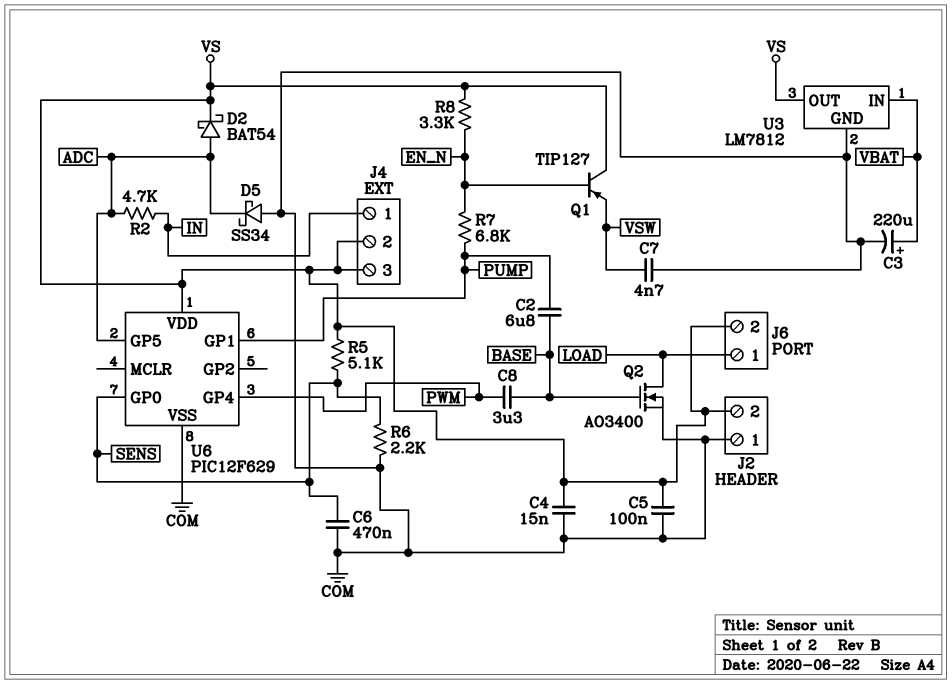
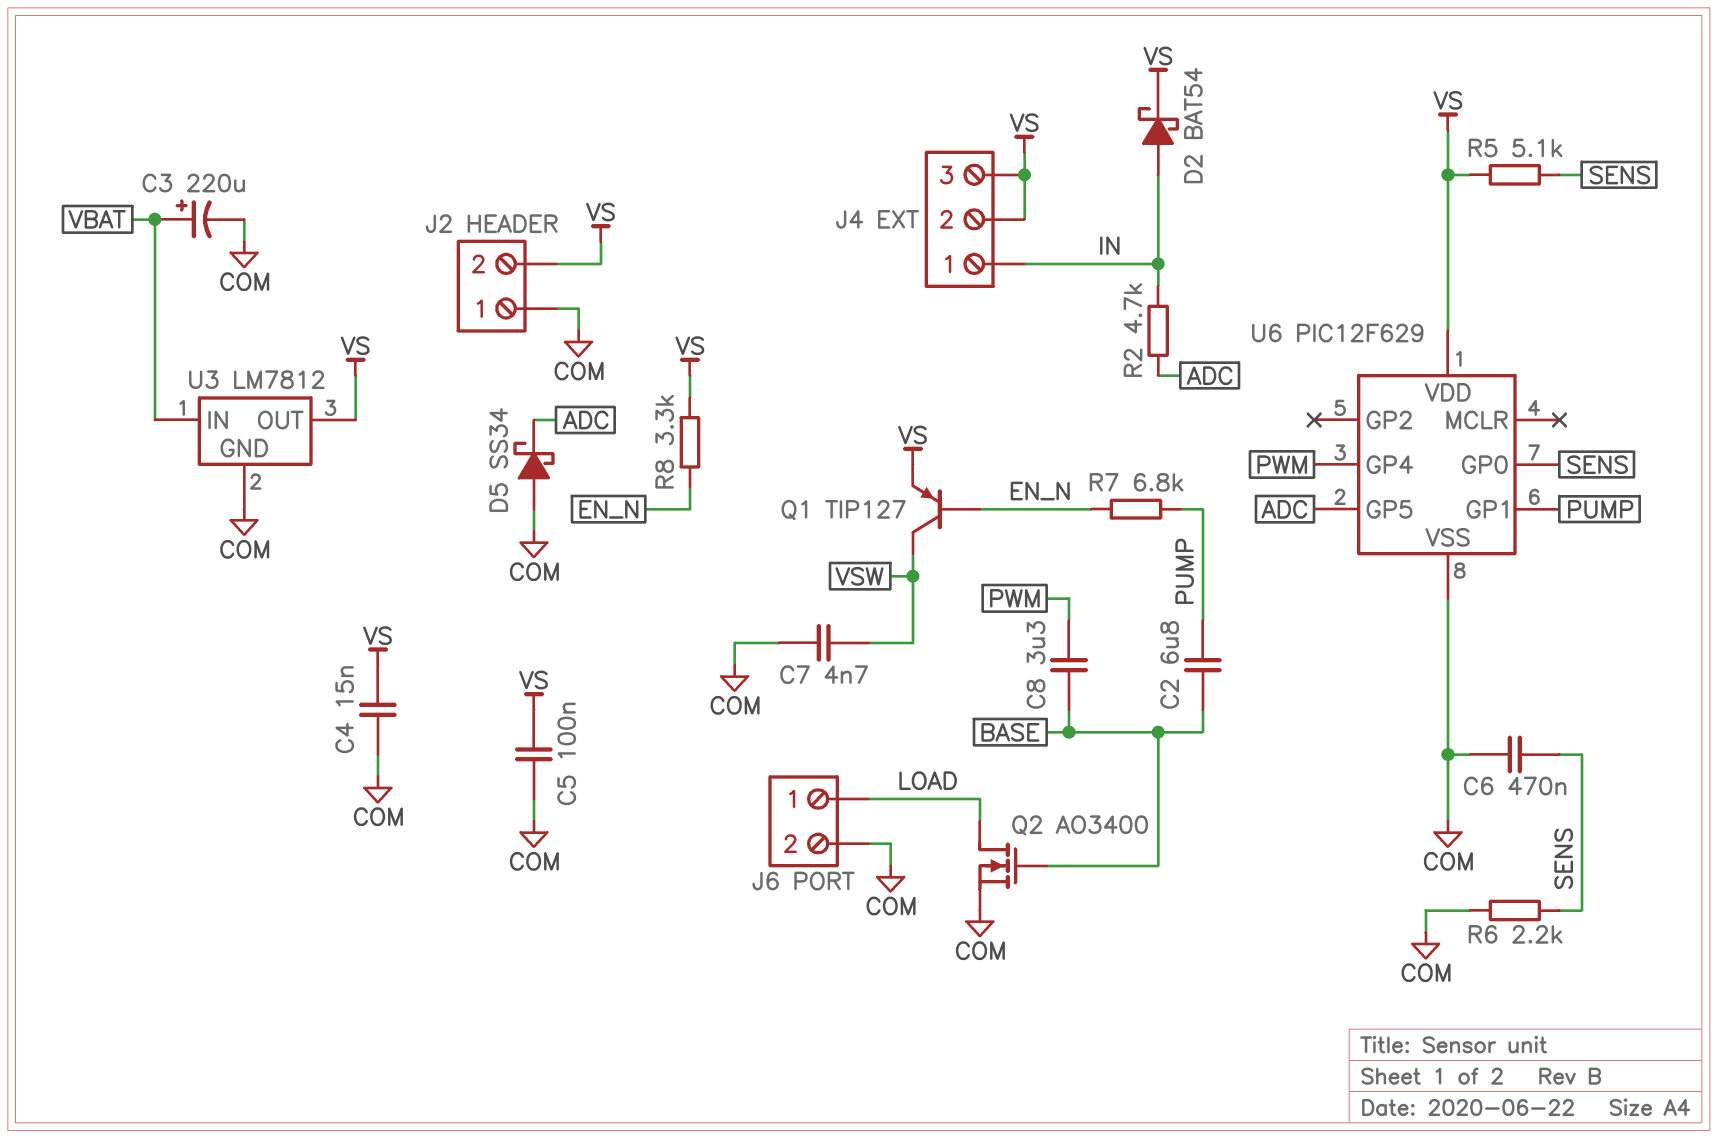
D2: schottky BAT54 (A ADC, K VS) -> schottky BAT54 (A IN, K VS)
J6 pin 2: VS -> COM
Q1: PNP TIP127 (B EN_N, C VS, E VSW) -> PNP TIP127 (B EN_N, C VSW, E VS)

